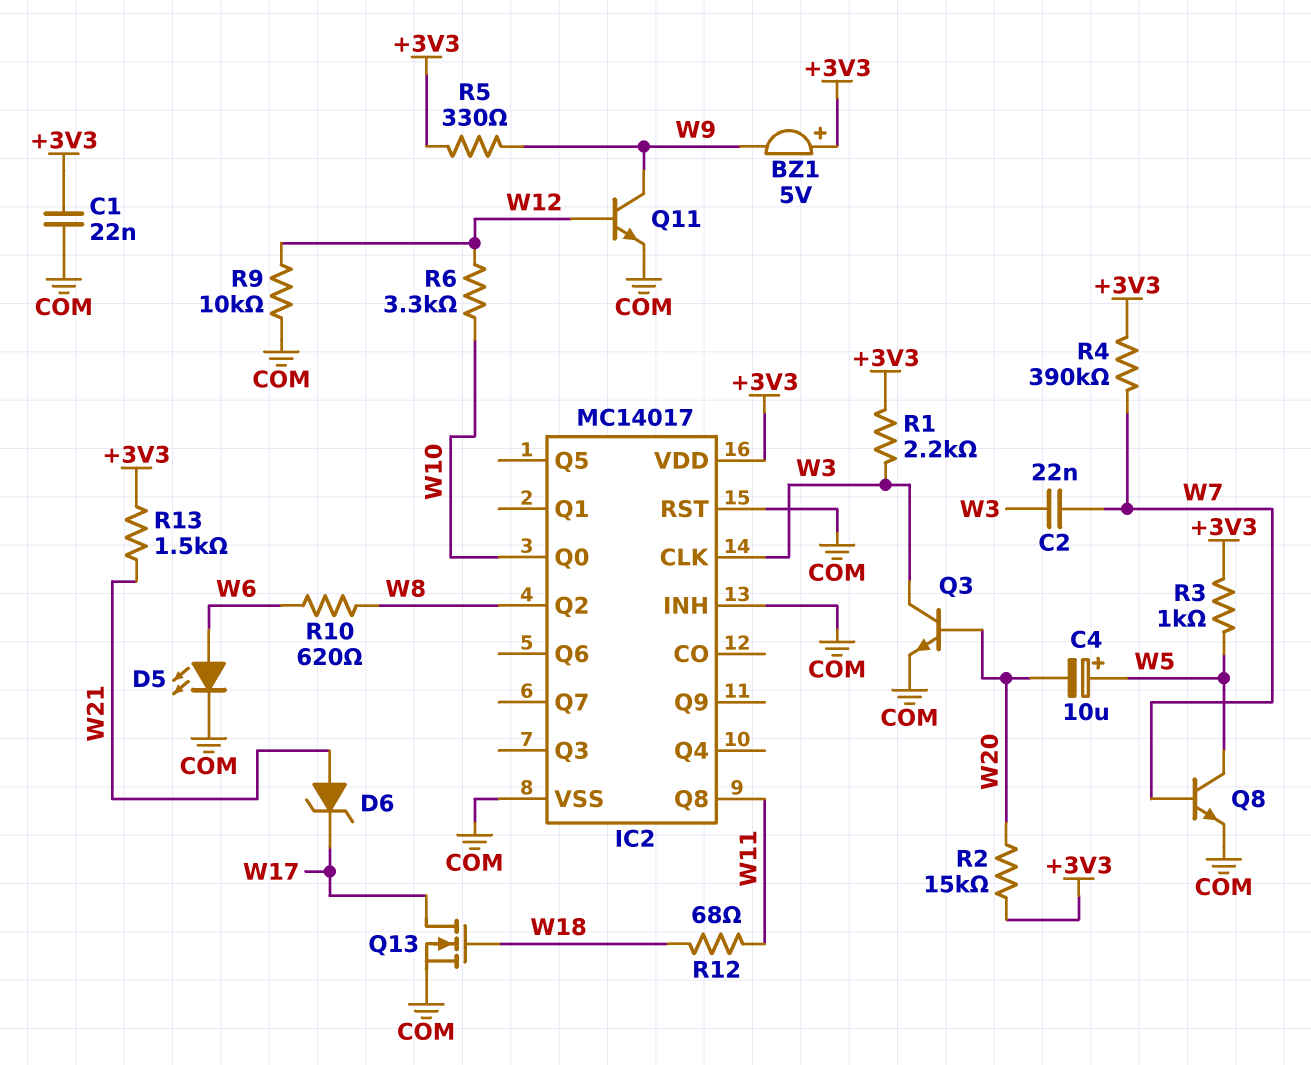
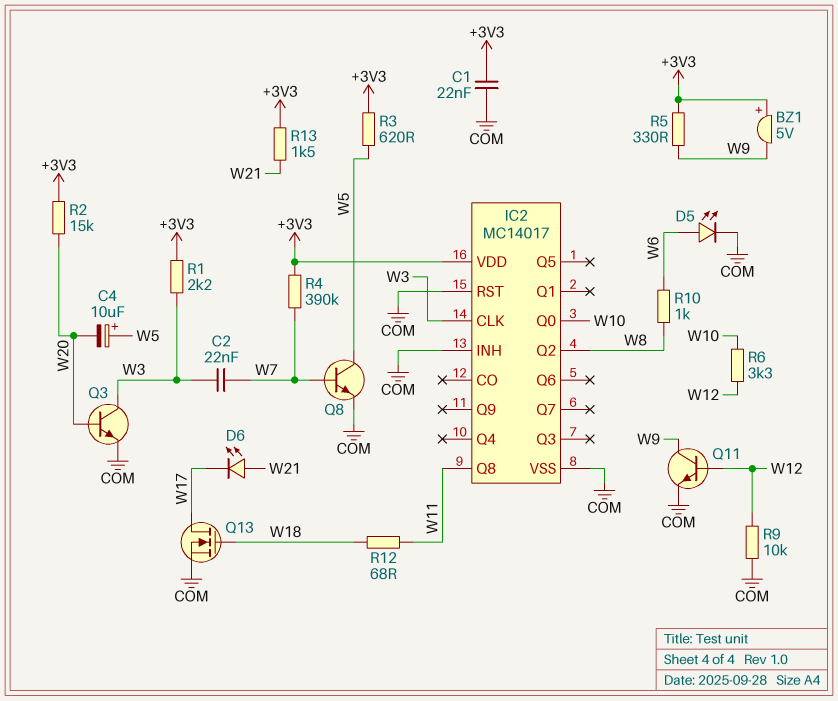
D6: zener (A W21, K W17) -> LED (A W21, K W17)
R3: 1k (+3V3, W5) -> 620 (+3V3, W5)
R10: 620 (W6, W8) -> 1k (W6, W8)

